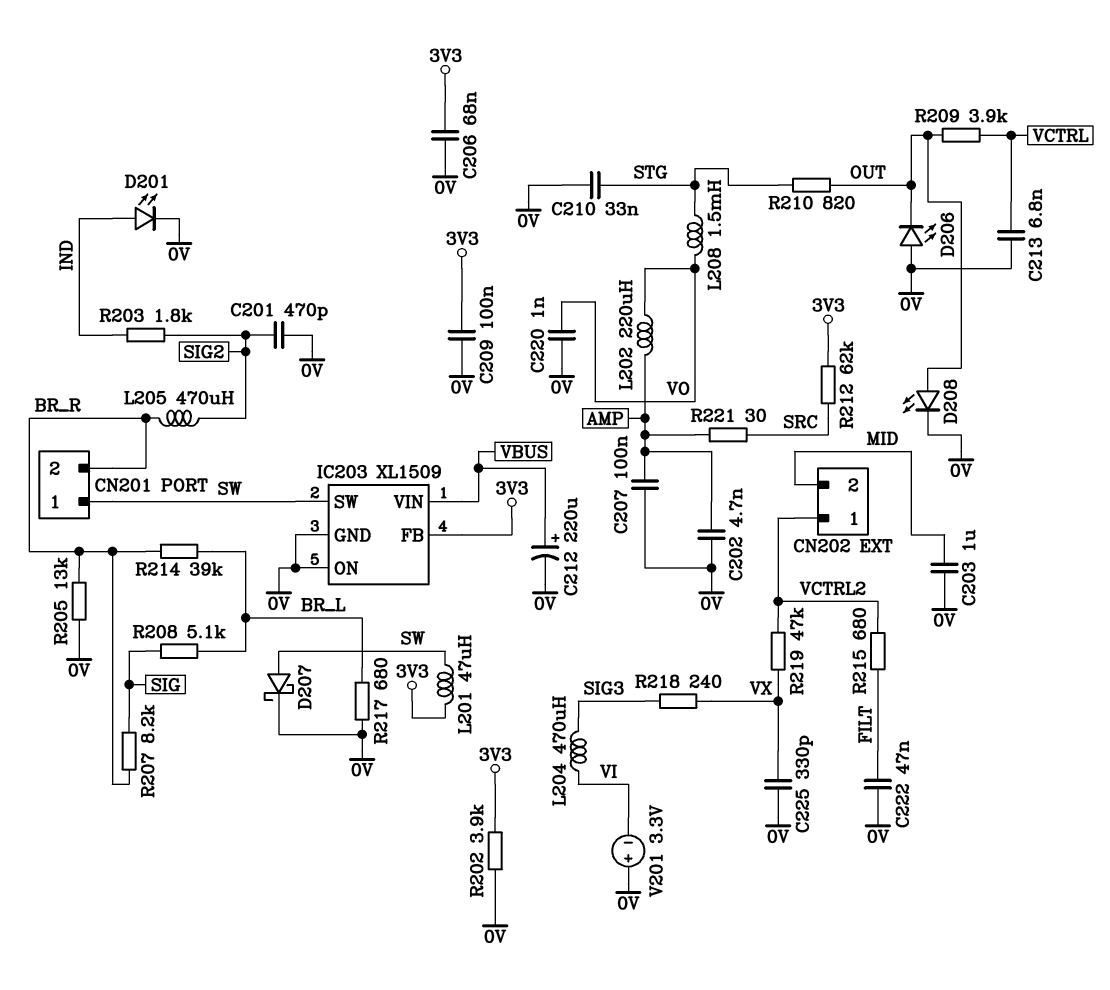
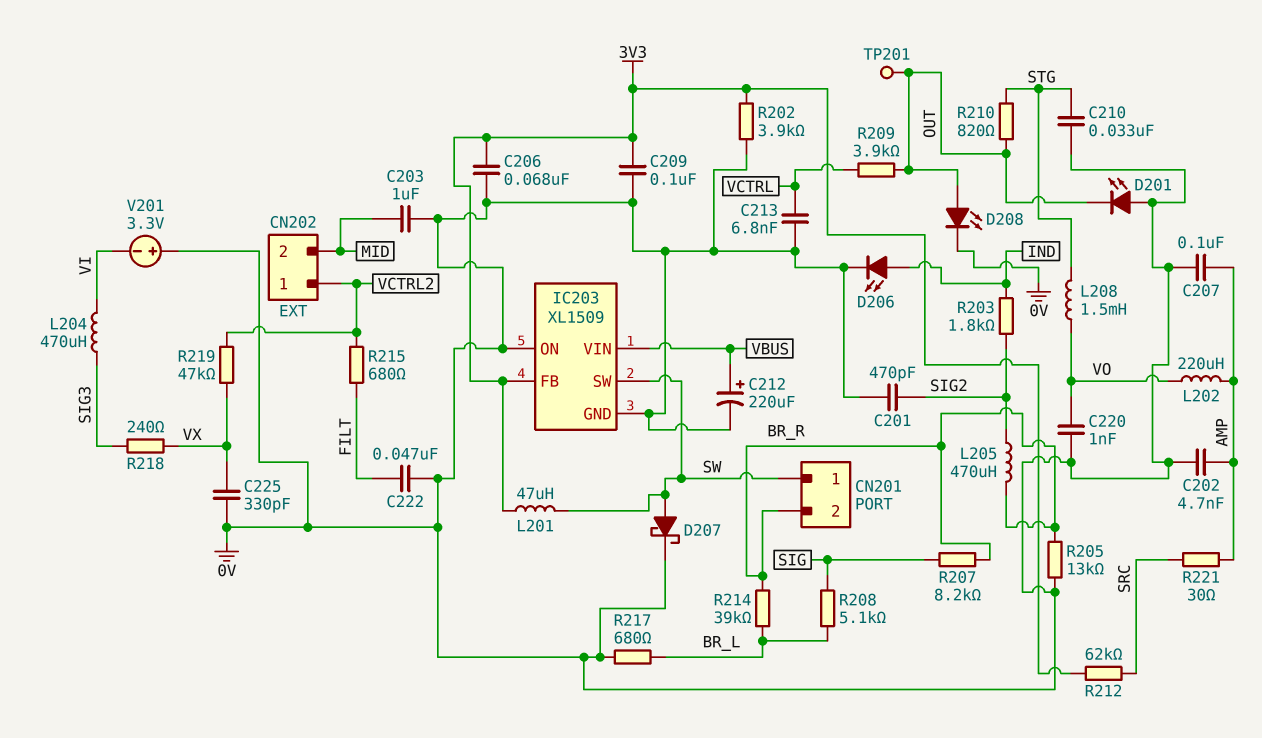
D201: LED (A IND, K 0V) -> LED (A 0V, K OUT)
D206: LED (A 0V, K OUT) -> LED (A IND, K 0V)
TP201: none -> test point (OUT)

